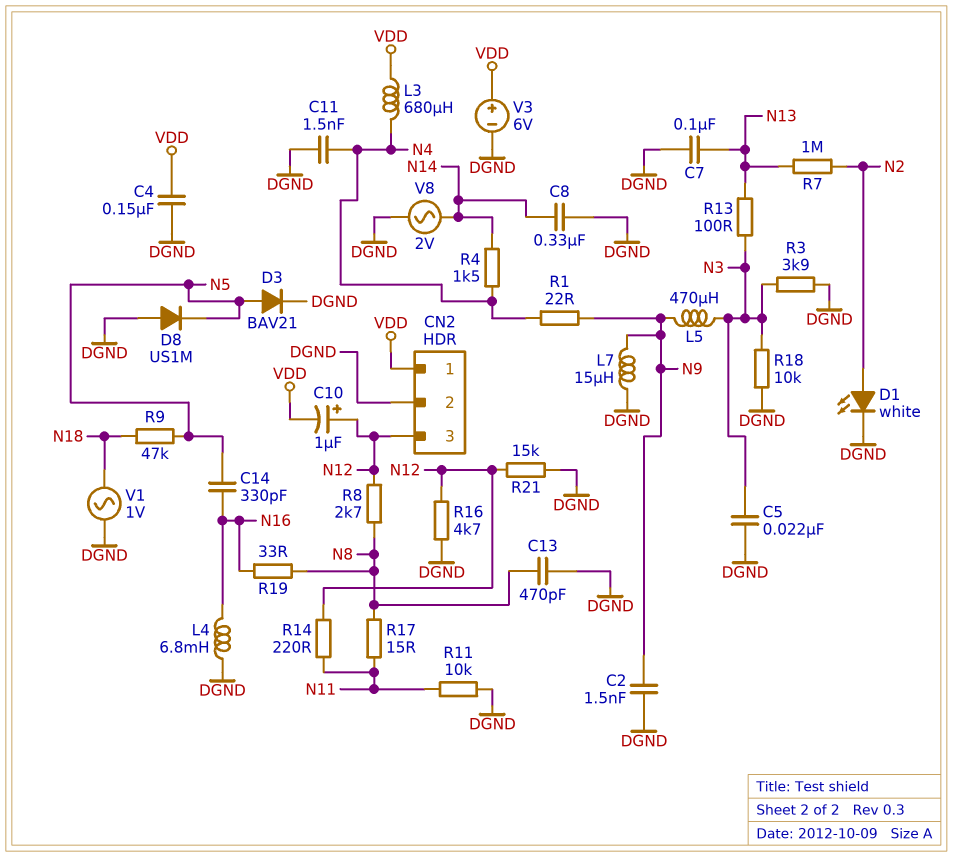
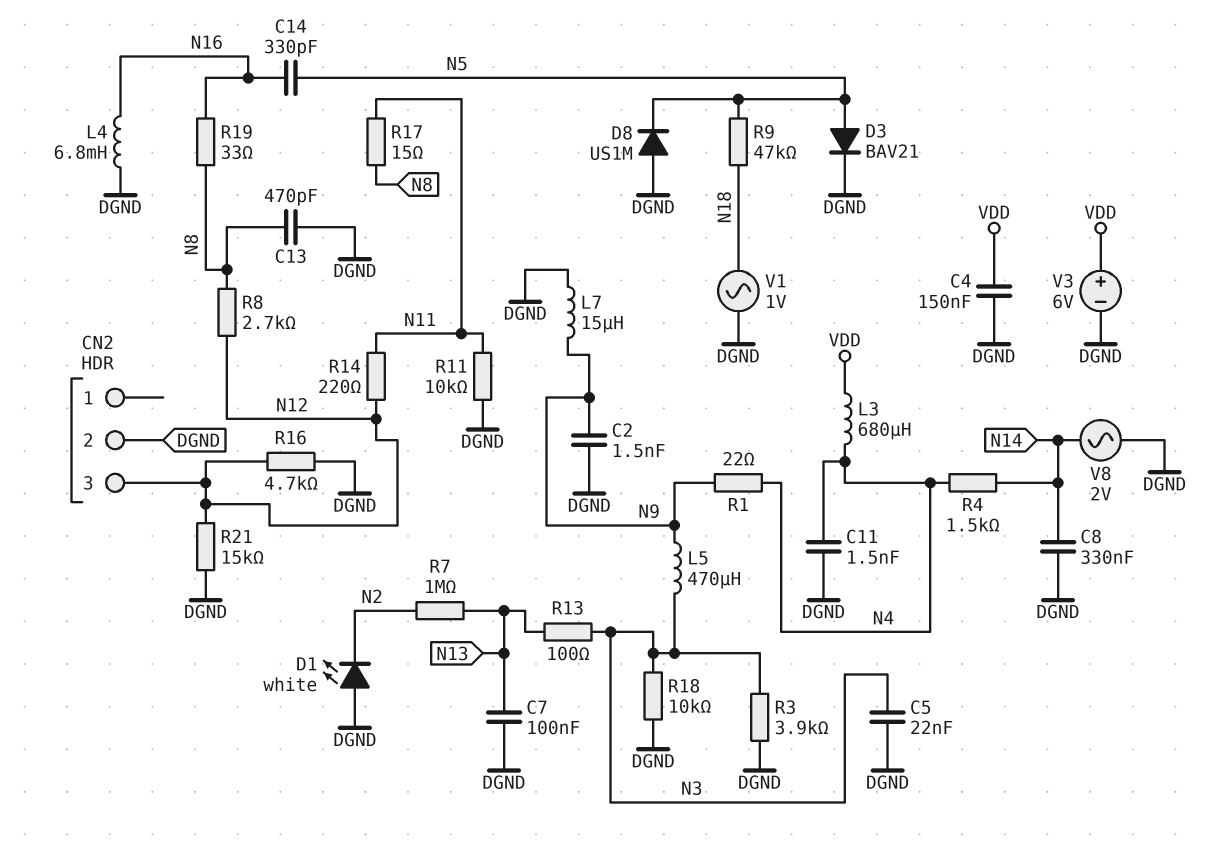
C10: 1uF (plus N12, minus VDD) -> none
CN2 pin 1: VDD -> none
D1: LED white (A N2, K DGND) -> LED white (A DGND, K N2)

